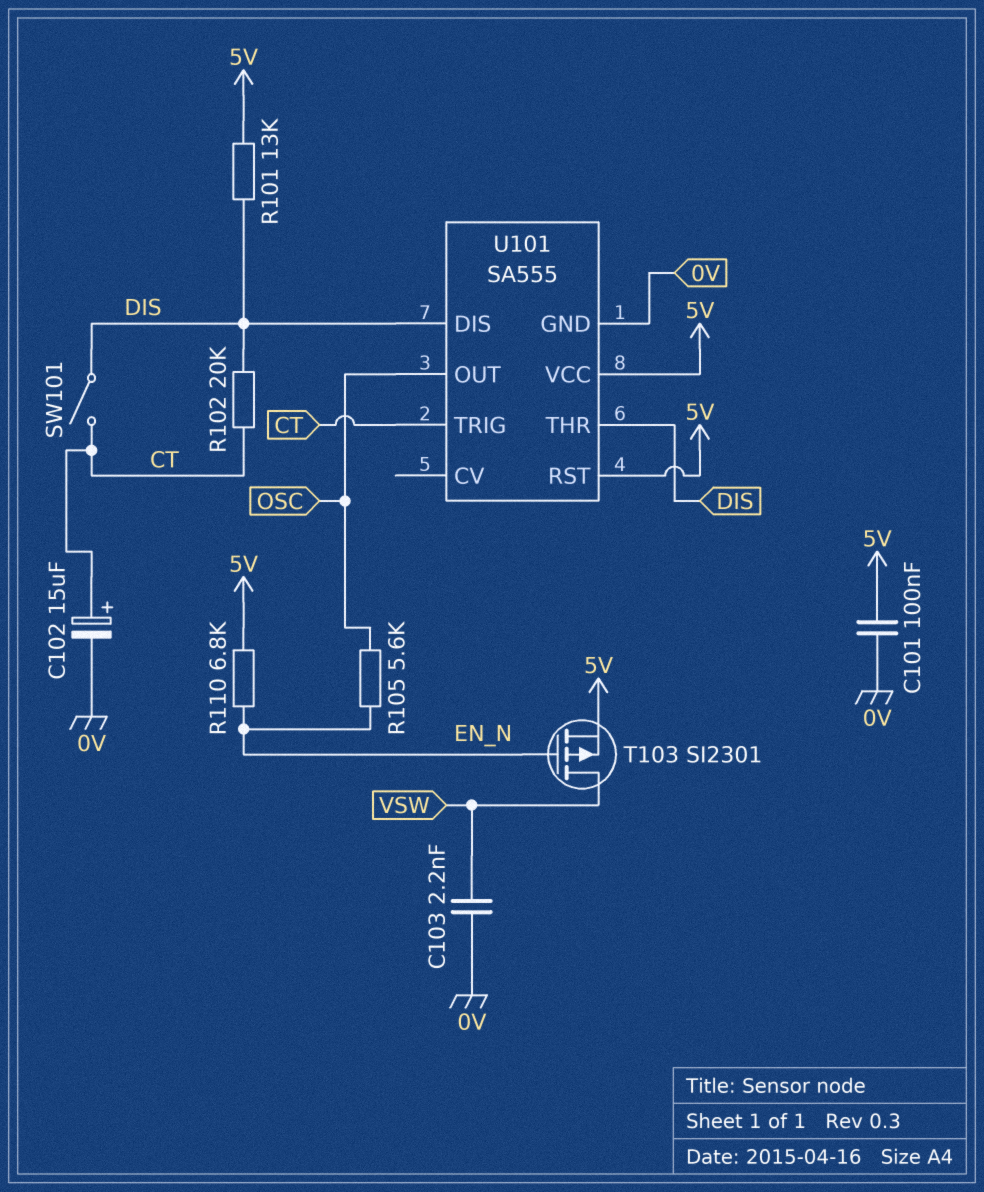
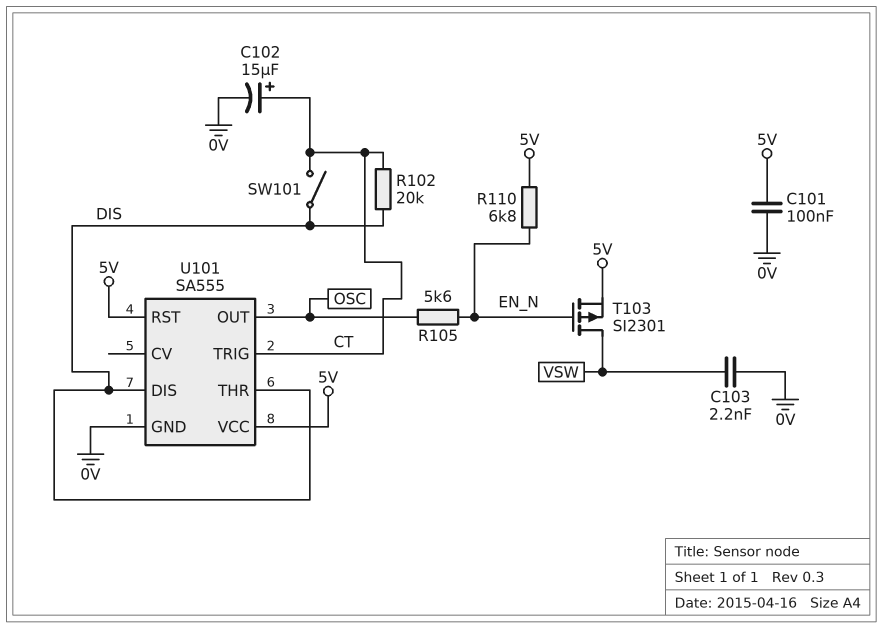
R101: 13k (5V, DIS) -> none

